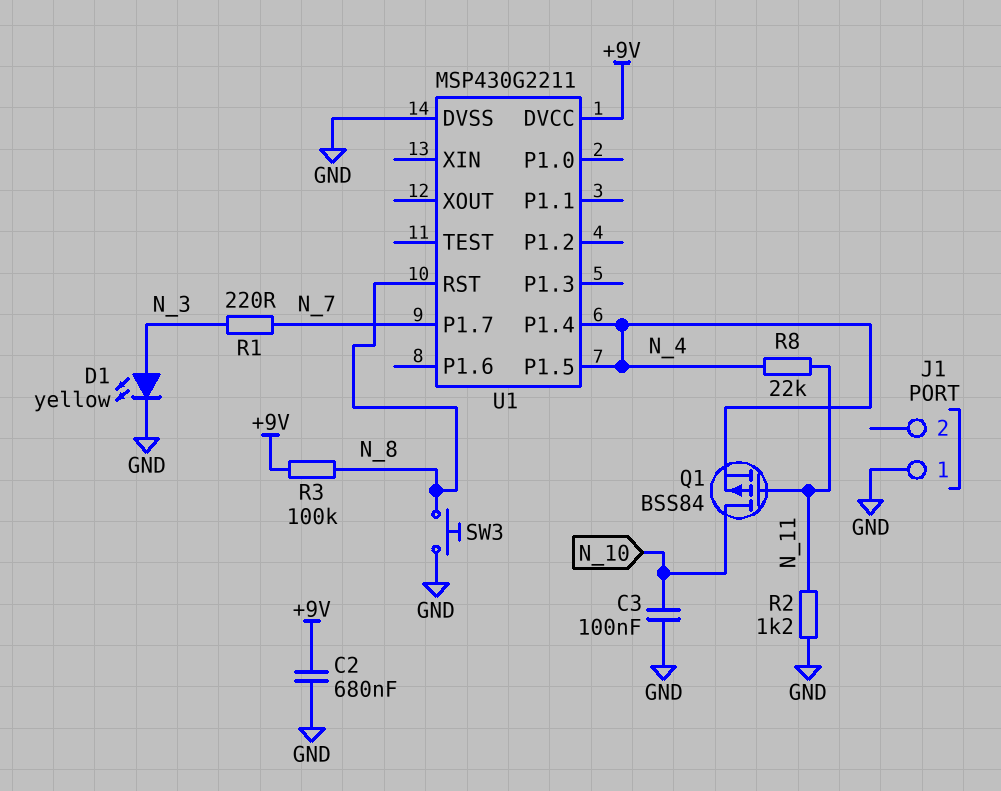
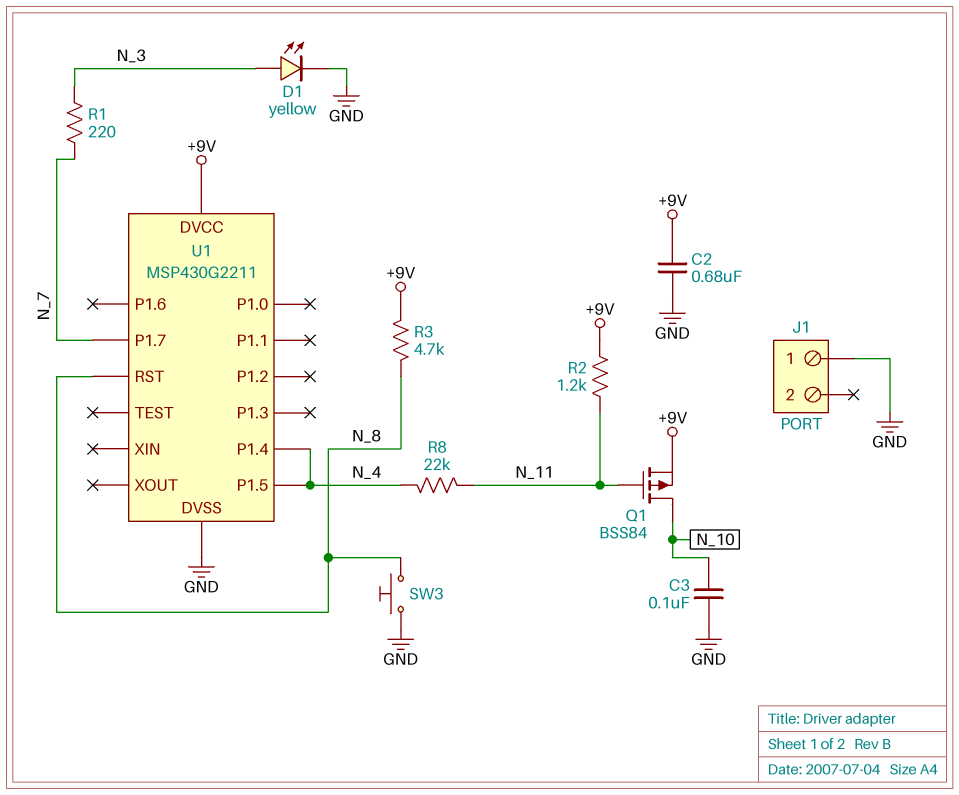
Q1: PMOS BSS84 (G N_11, D N_10, S N_4) -> PMOS BSS84 (G N_11, D N_10, S +9V)
R2: 1.2k (GND, N_11) -> 1.2k (+9V, N_11)
R3: 100k (+9V, N_8) -> 4.7k (+9V, N_8)

